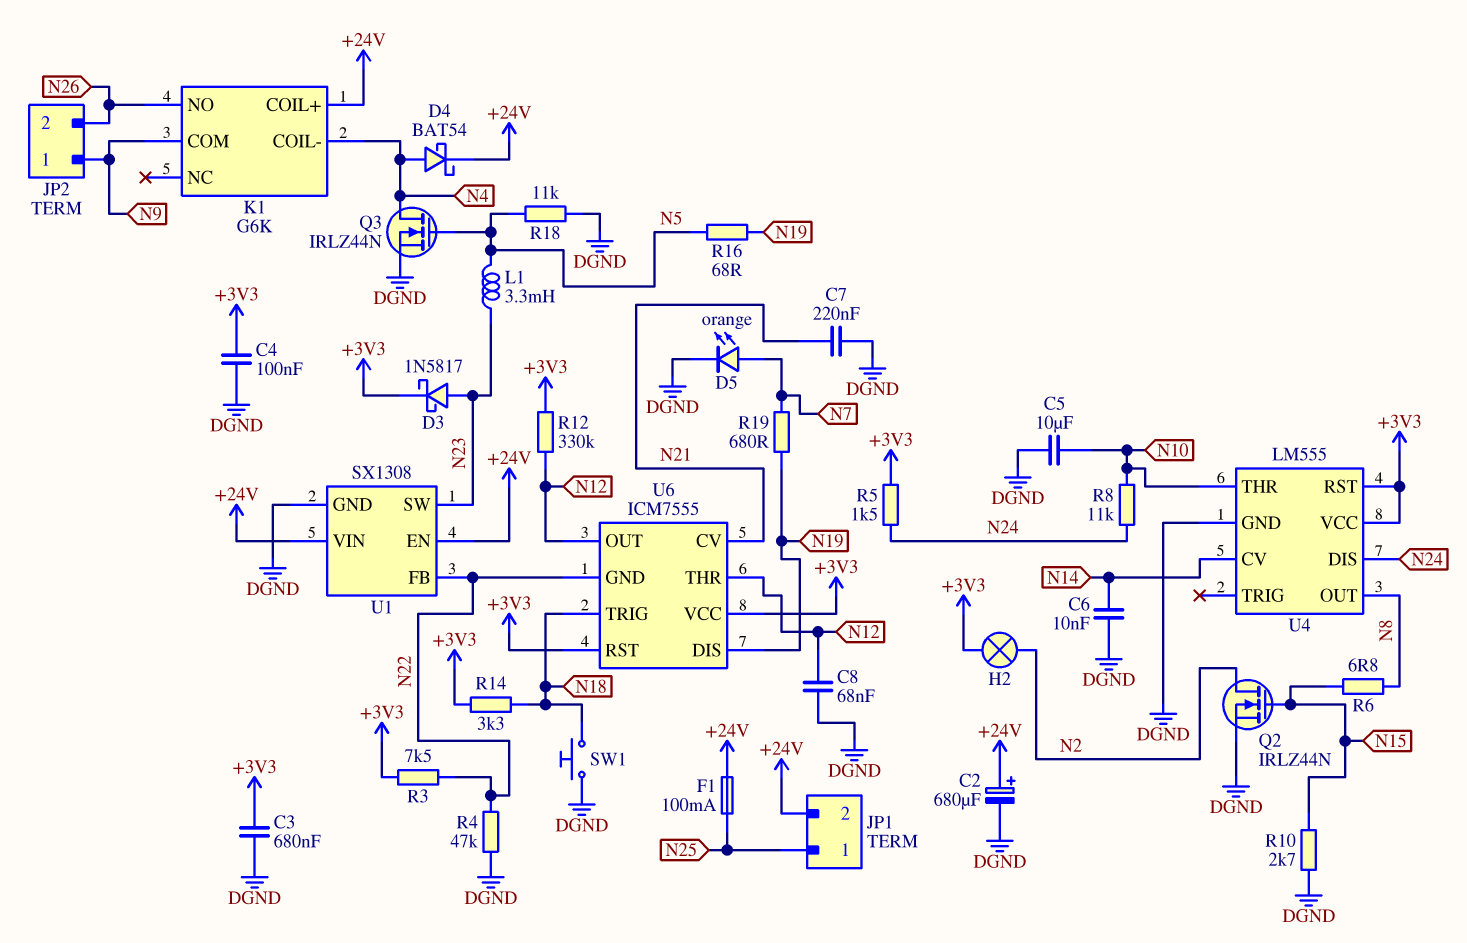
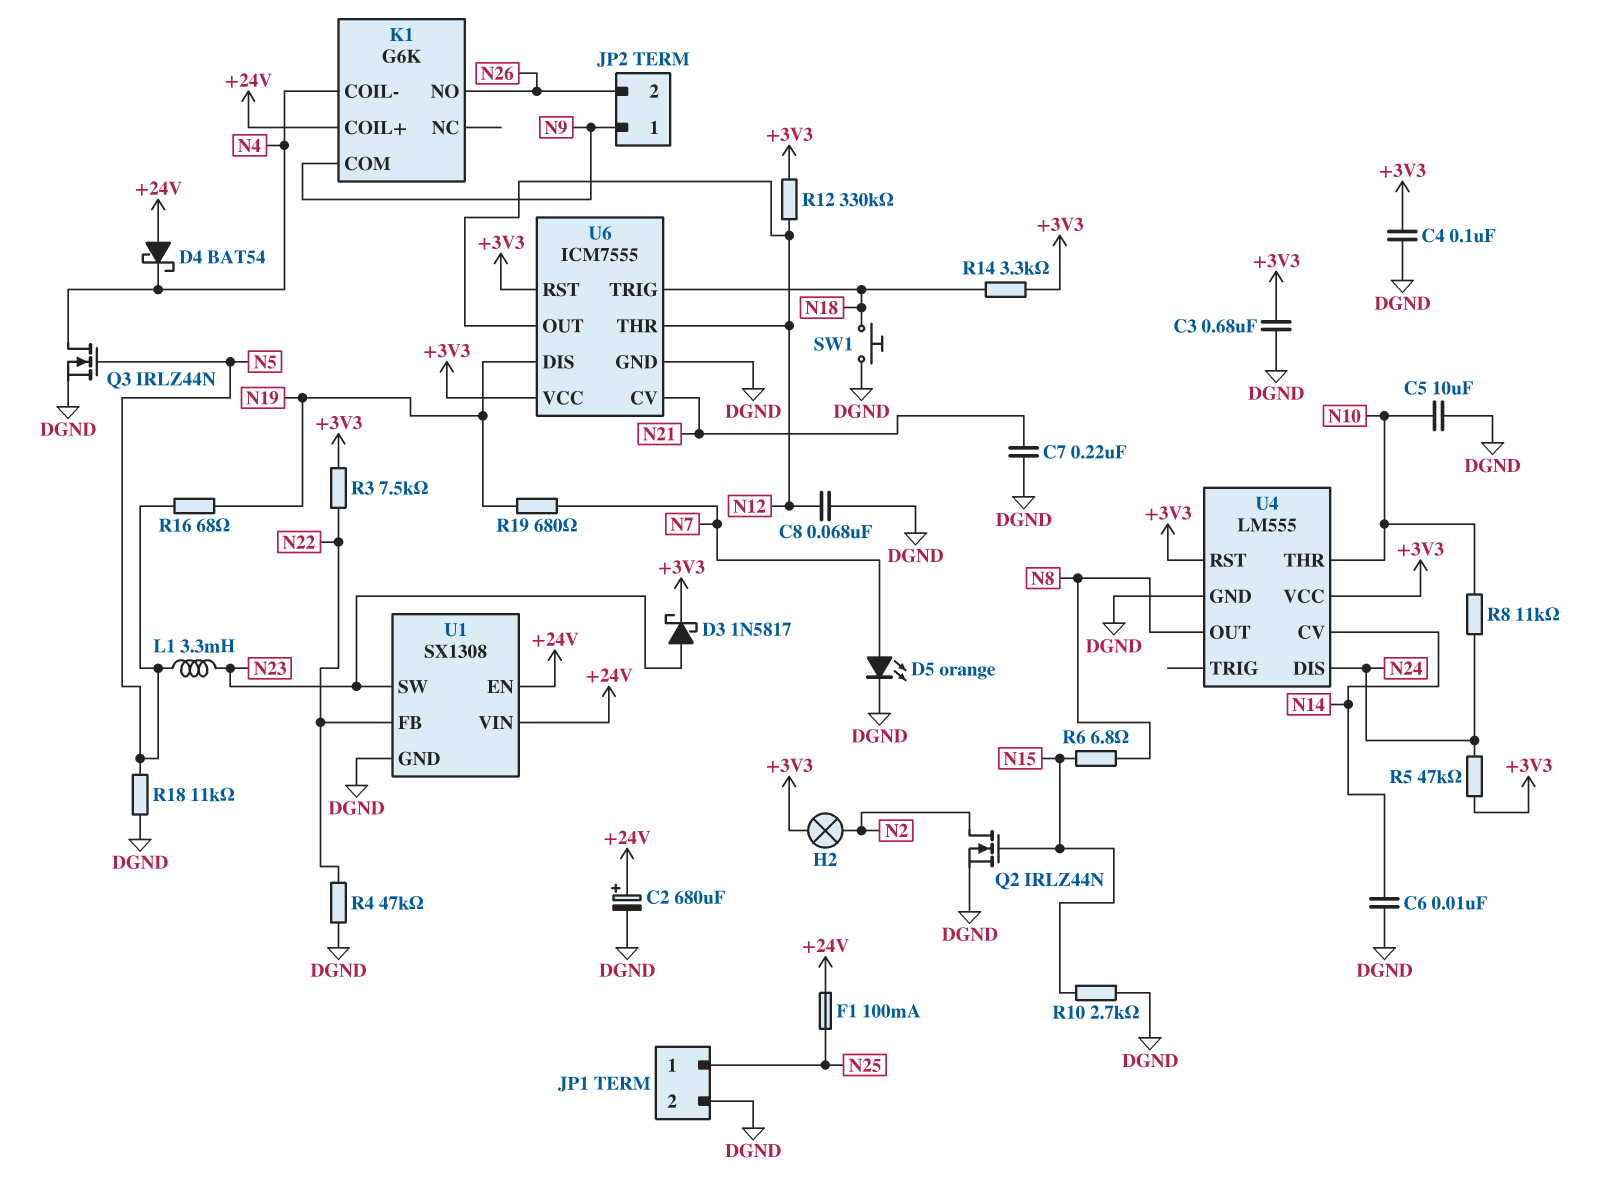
D4: schottky BAT54 (A N4, K +24V) -> schottky BAT54 (A +24V, K N4)
JP1 pin 2: +24V -> DGND
R5: 1.5k (+3V3, N24) -> 47k (+3V3, N24)
U6 pin GND: N22 -> DGND

